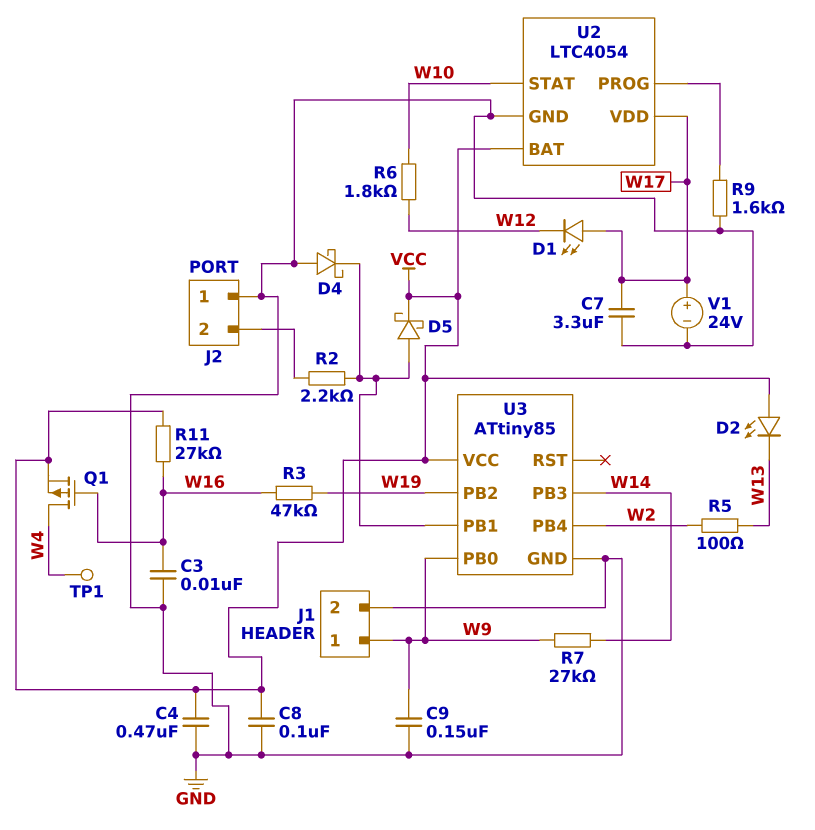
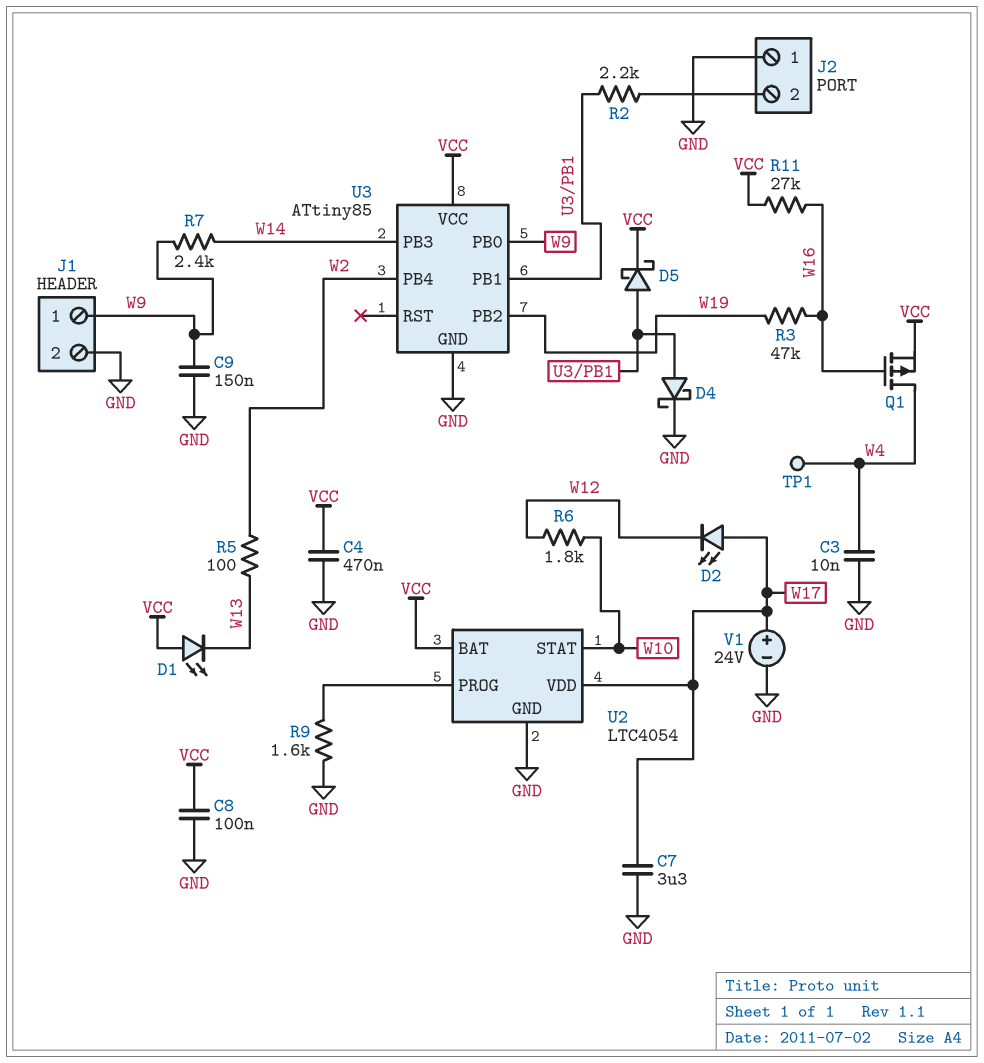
C3: 10nF (GND, W16) -> 10nF (GND, W4)
D1: LED (A W17, K W12) -> LED (A VCC, K W13)
D2: LED (A VCC, K W13) -> LED (A W17, K W12)
D4: schottky (A GND, K U3/PB1) -> schottky (A U3/PB1, K GND)
R7: 27k (W9, W14) -> 2.4k (W9, W14)

